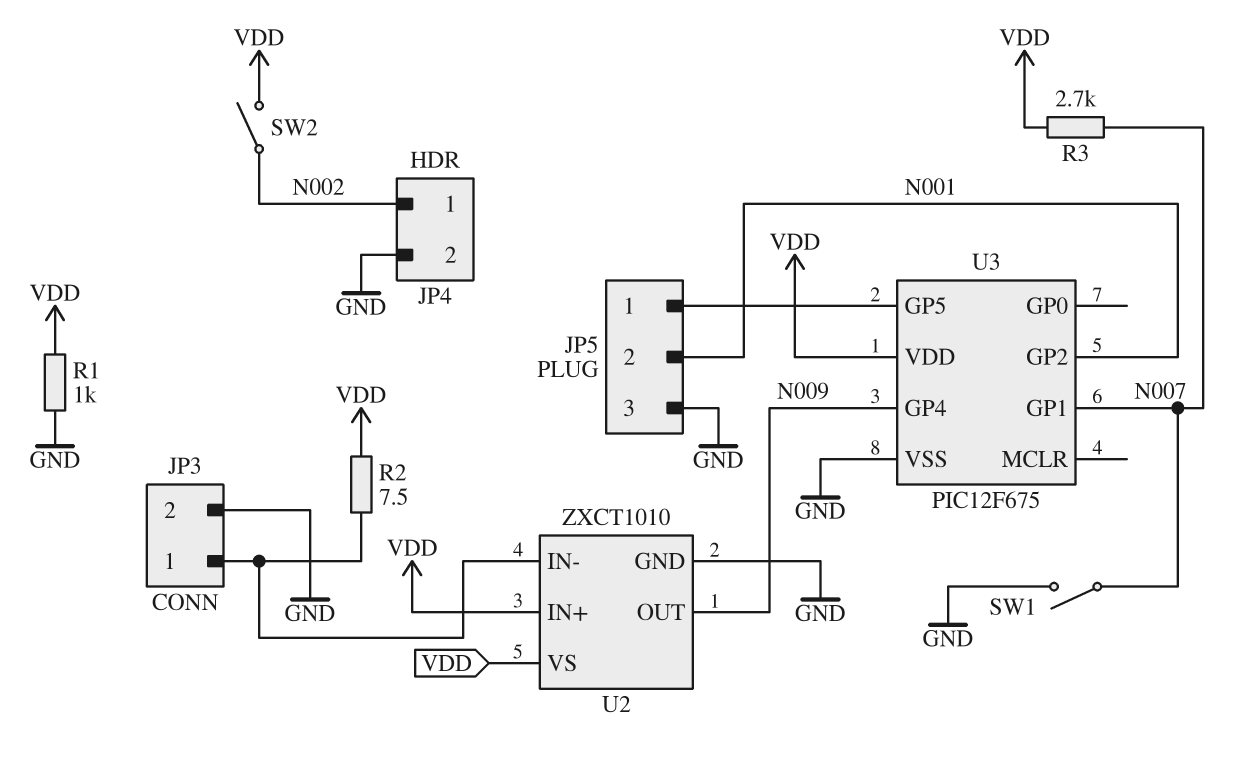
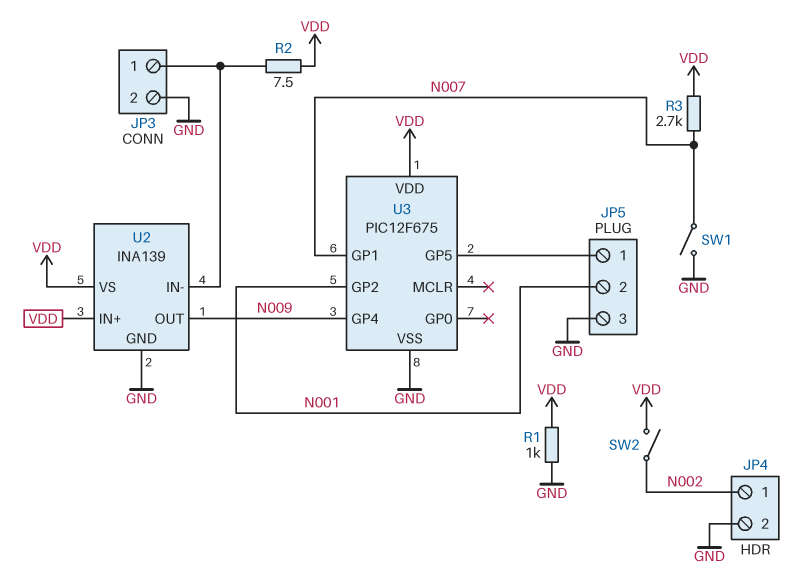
U2: ZXCT1010 -> INA139

